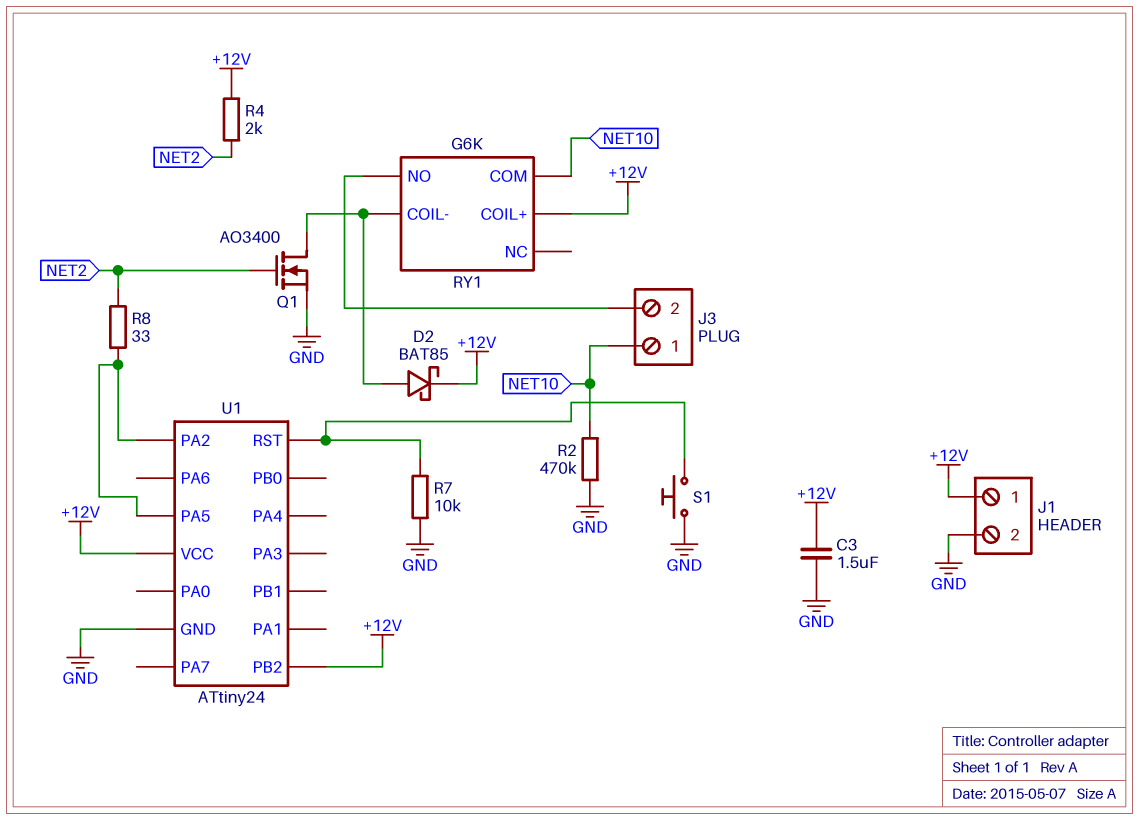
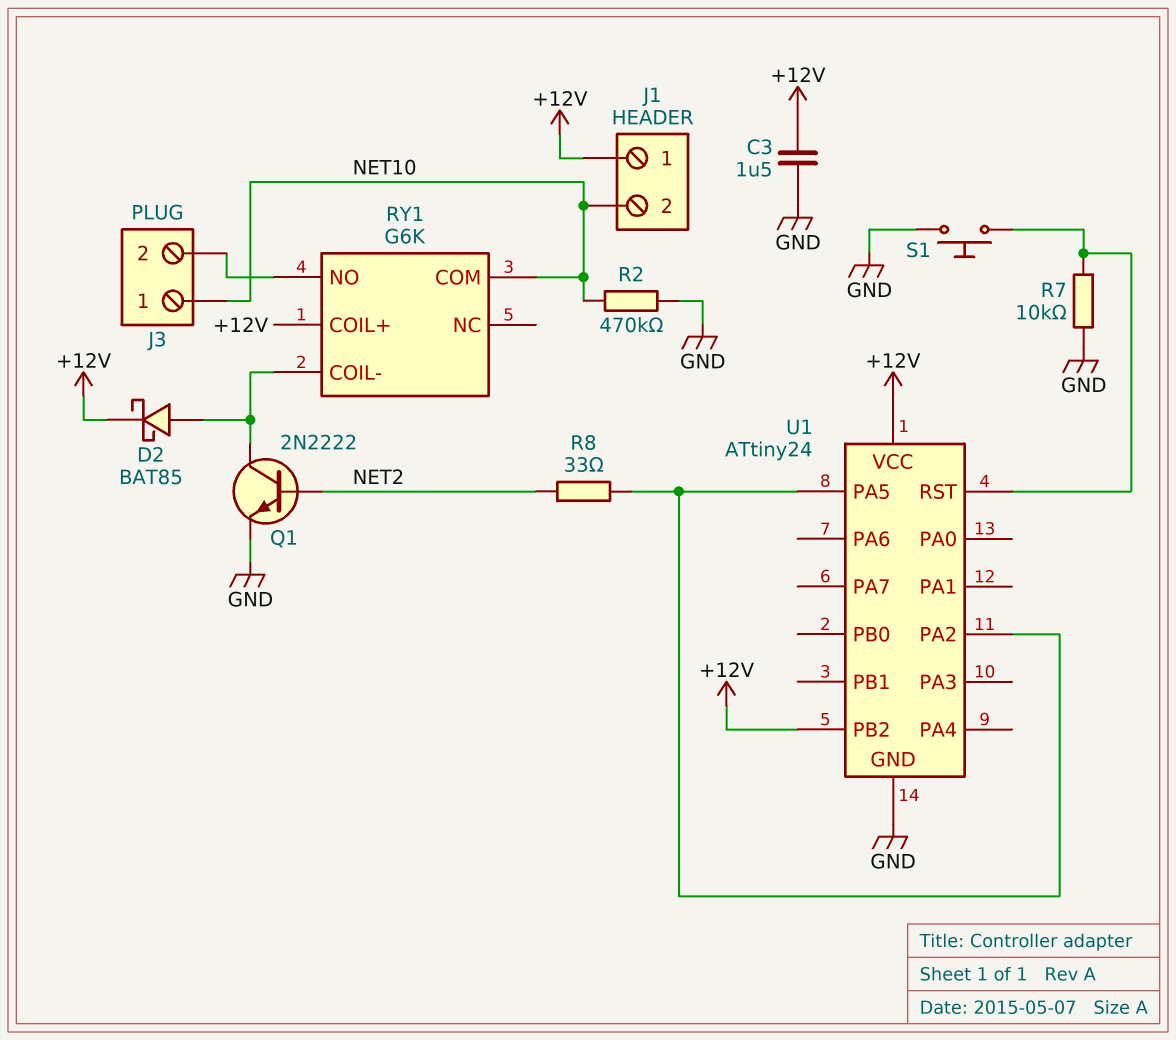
J1 pin 2: GND -> NET10
Q1: NMOS AO3400 (G NET2, D RY1/COIL-, S GND) -> NPN 2N2222 (B NET2, C RY1/COIL-, E GND)
R4: 2k (+12V, NET2) -> none

